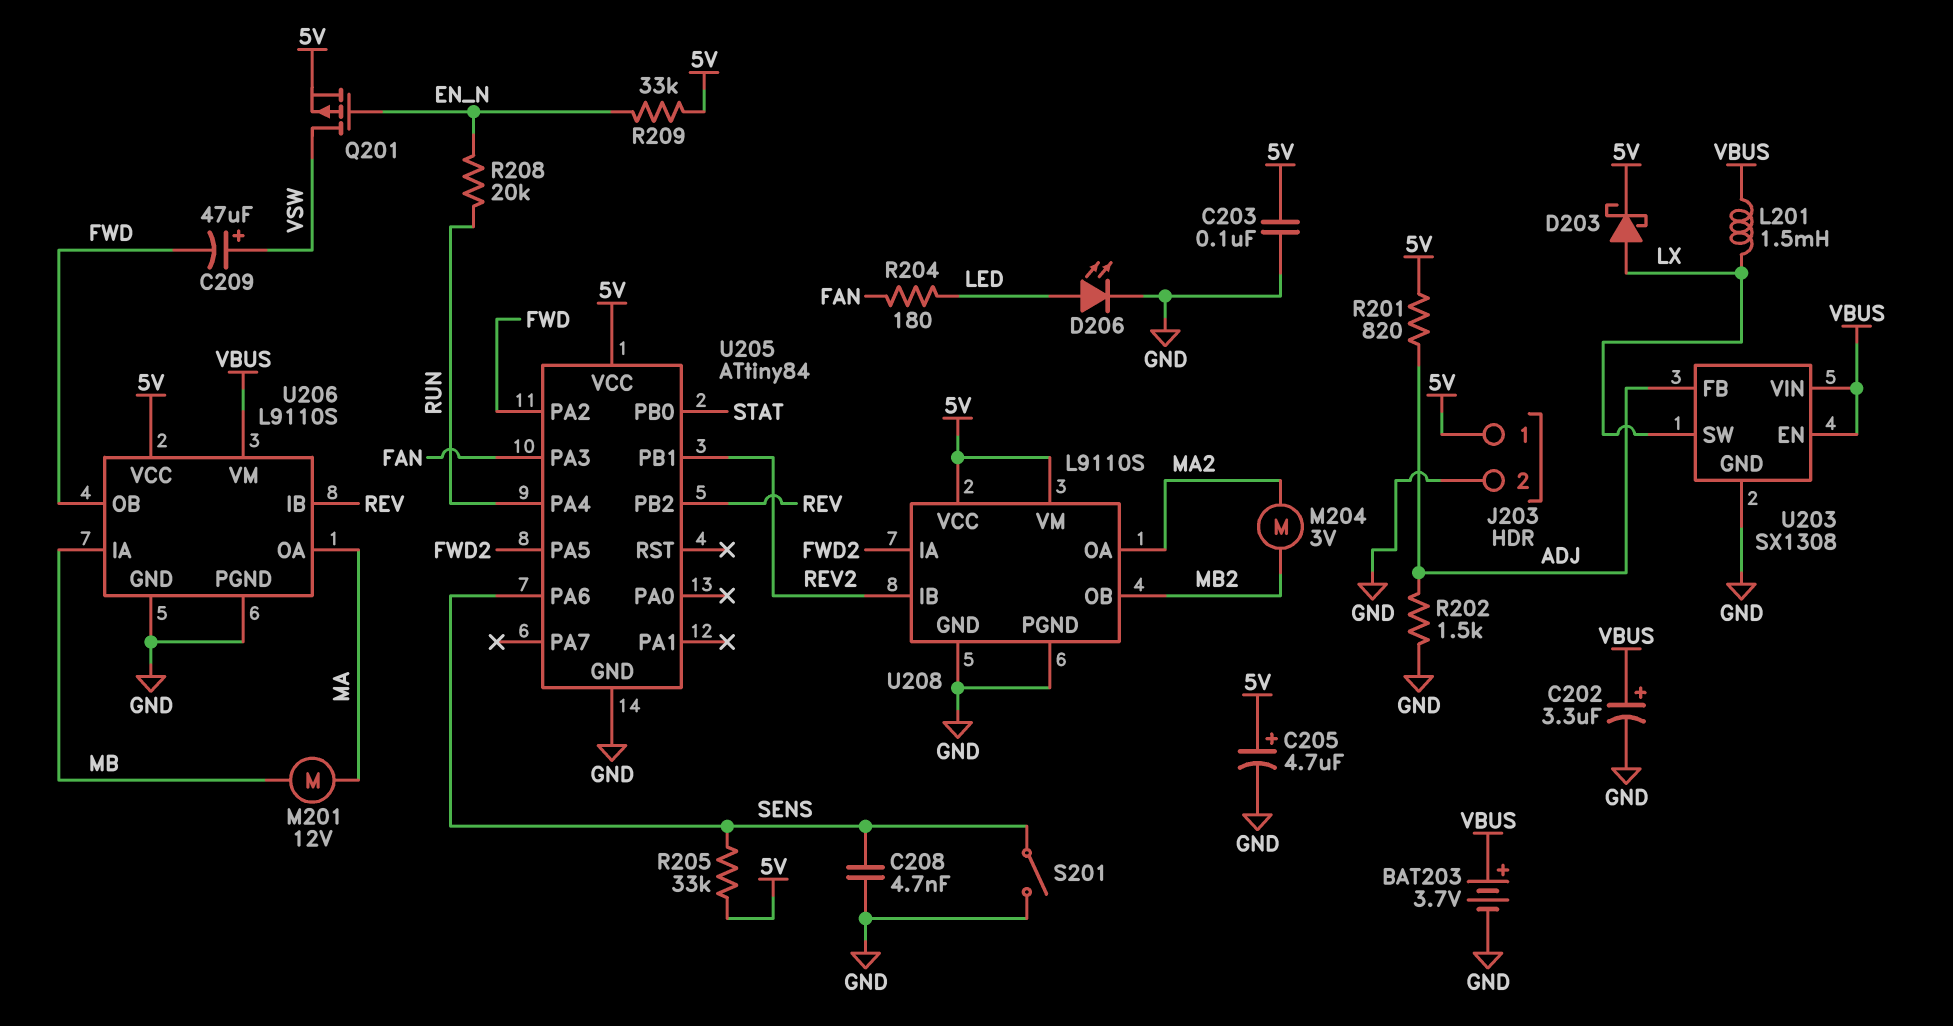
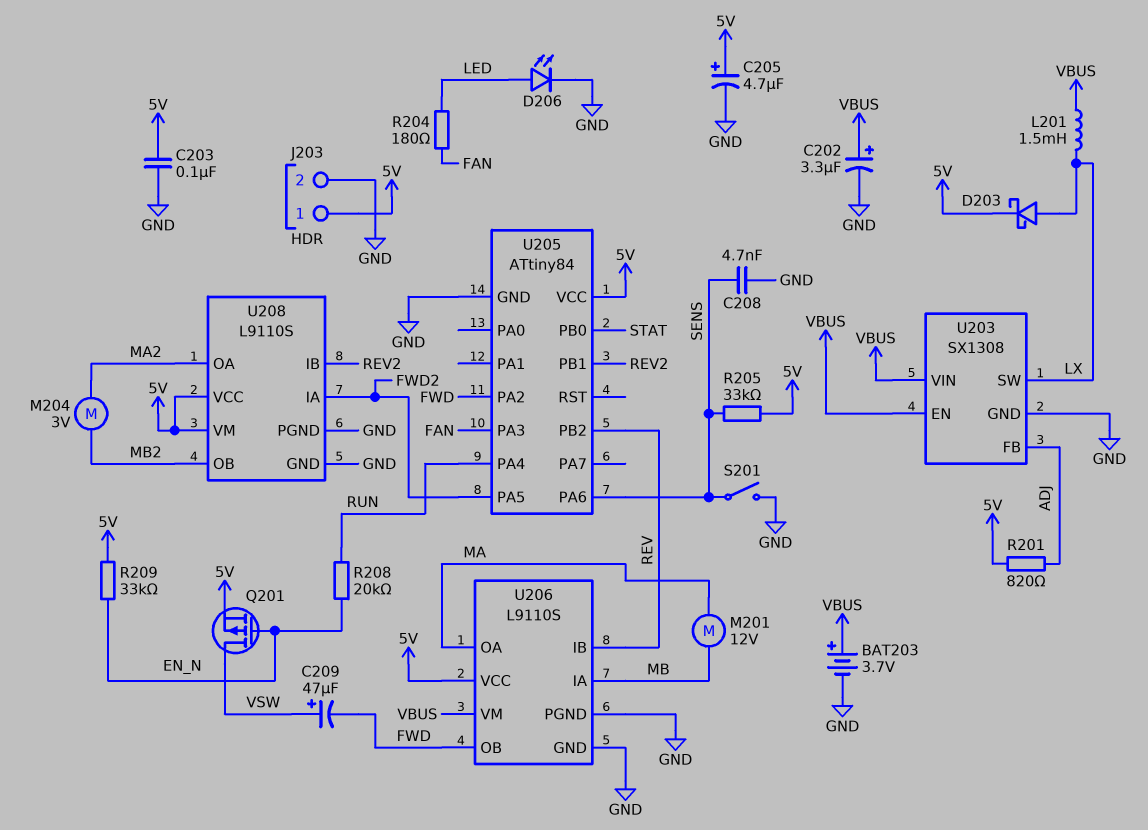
R202: 1.5k (ADJ, GND) -> none

